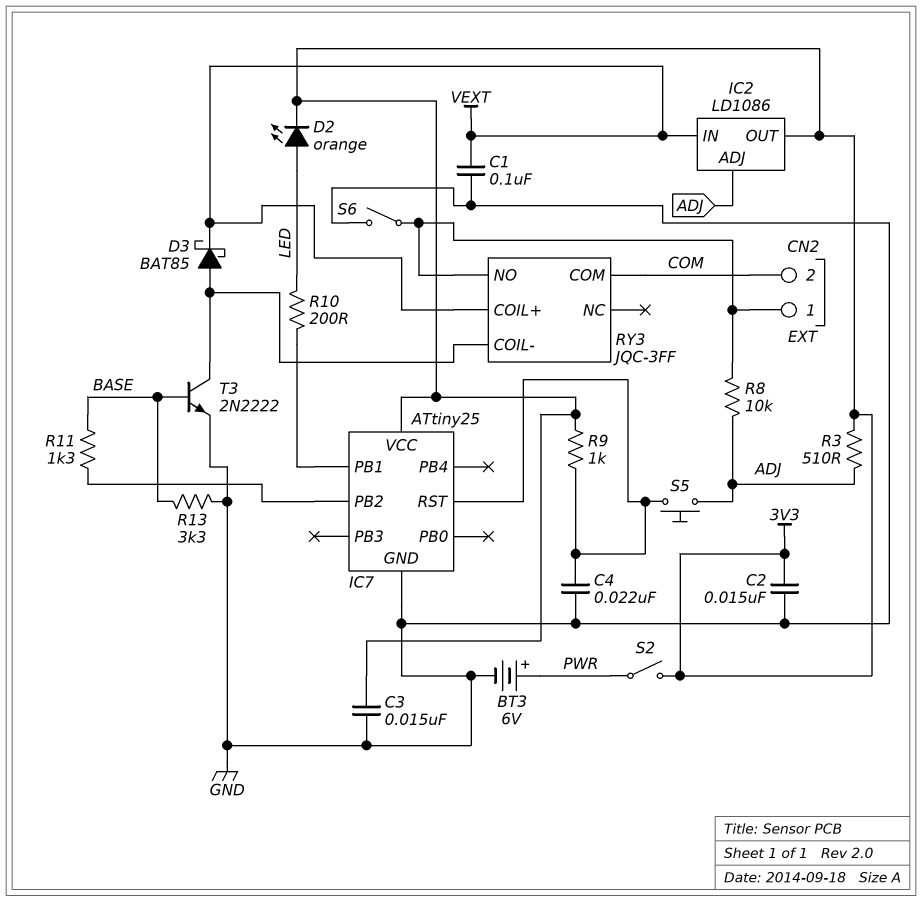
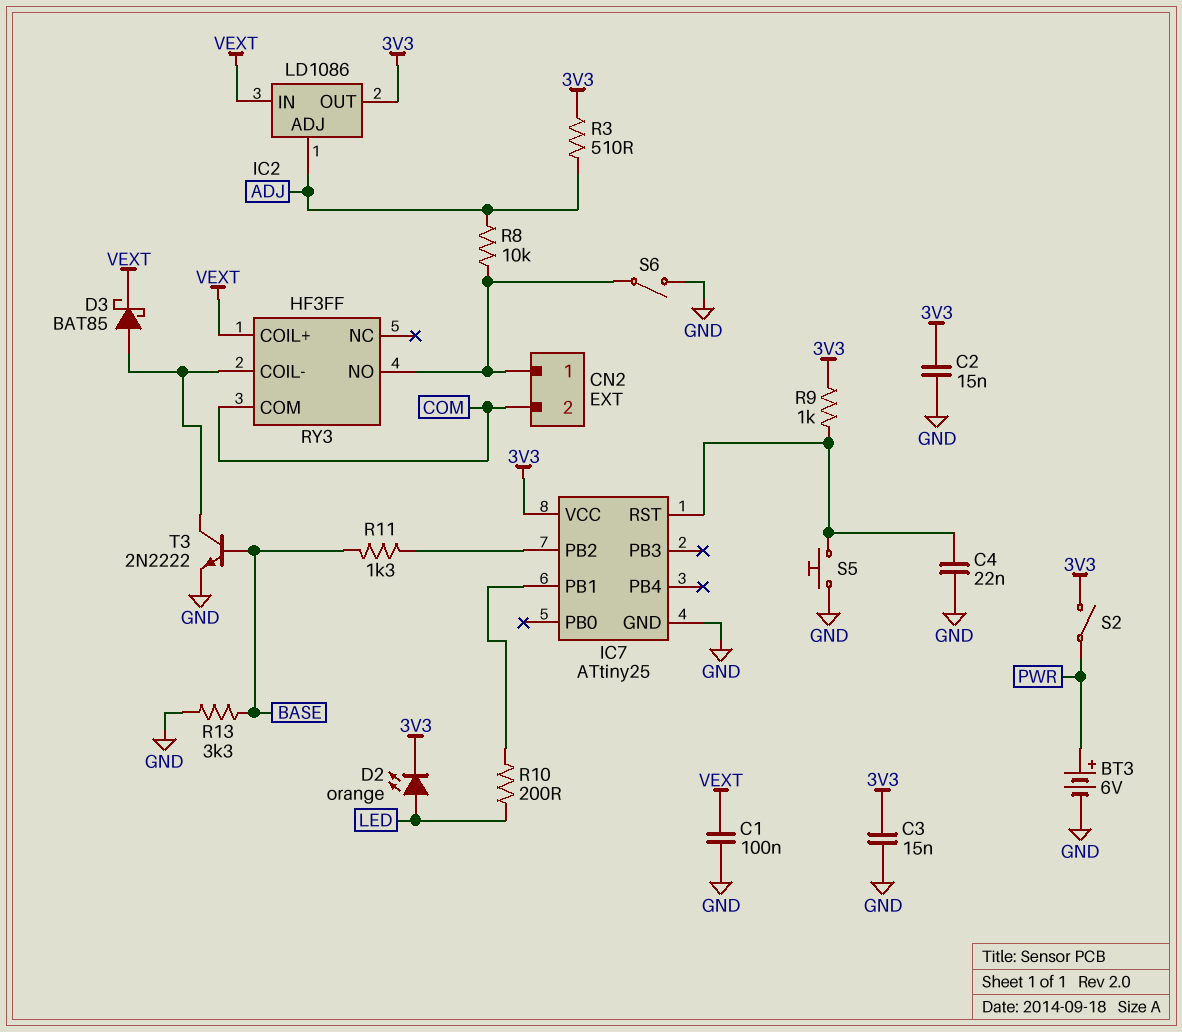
RY3: JQC-3FF -> HF3FF
S5: button (ADJ, IC7/RST) -> button (GND, IC7/RST)

